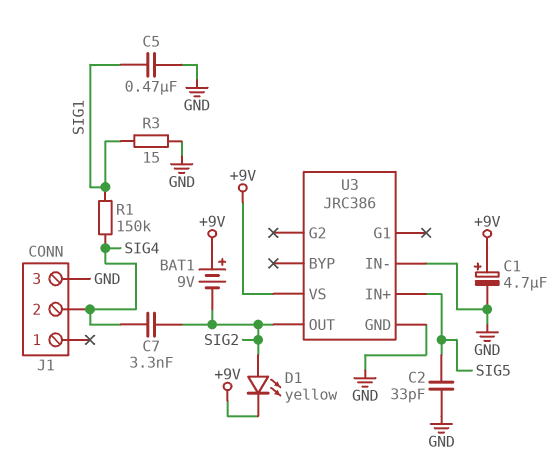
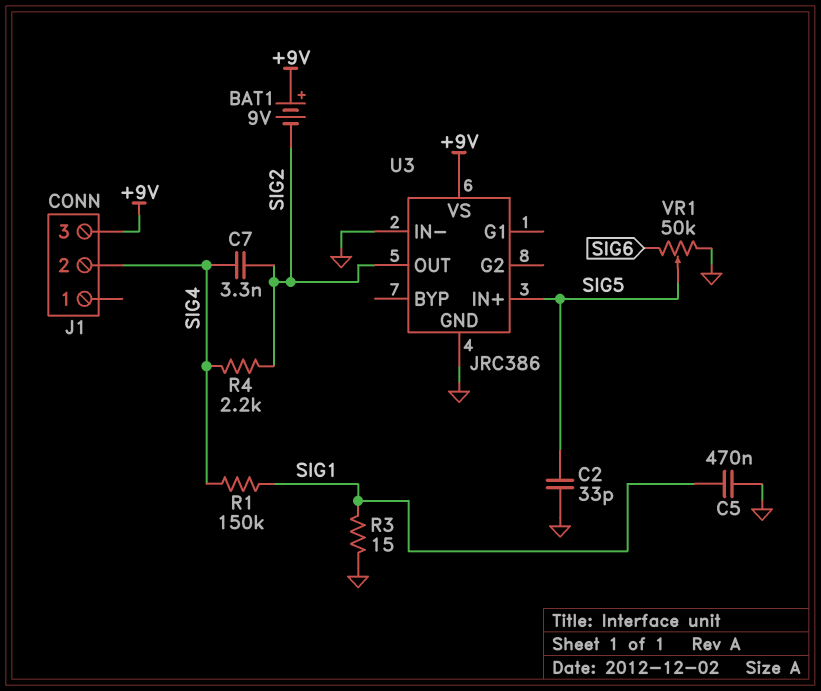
C1: 4.7uF (plus +9V, minus GND) -> none
D1: LED yellow (A SIG2, K +9V) -> none
J1 pin 3: GND -> +9V
R4: none -> 2.2k (SIG2, SIG4)
VR1: none -> 50k (GND, SIG6, wiper SIG5)

